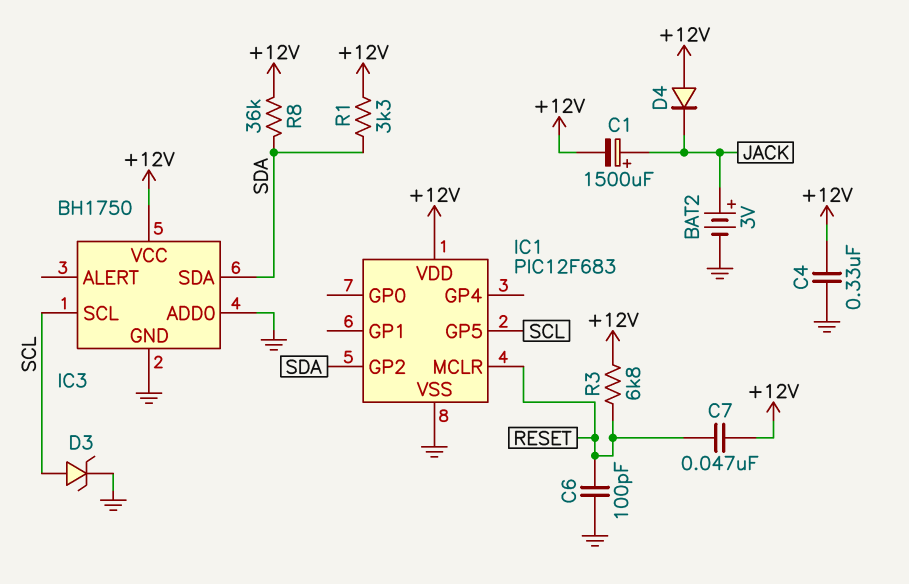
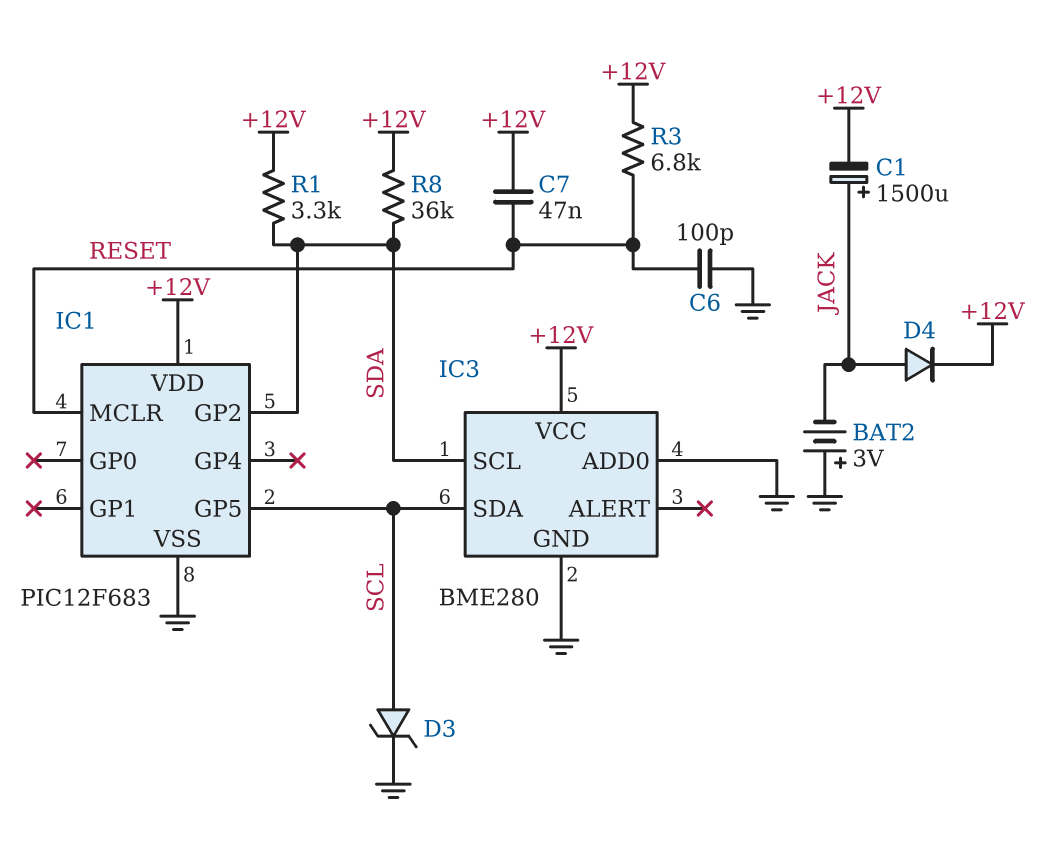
BAT2: 3V (plus JACK, minus GND) -> 3V (plus GND, minus JACK)
C4: 330nF (+12V, GND) -> none
D4: diode (A +12V, K JACK) -> diode (A JACK, K +12V)
IC3: BH1750 -> BME280
IC3 pin SCL: SCL -> SDA
IC3 pin SDA: SDA -> SCL

